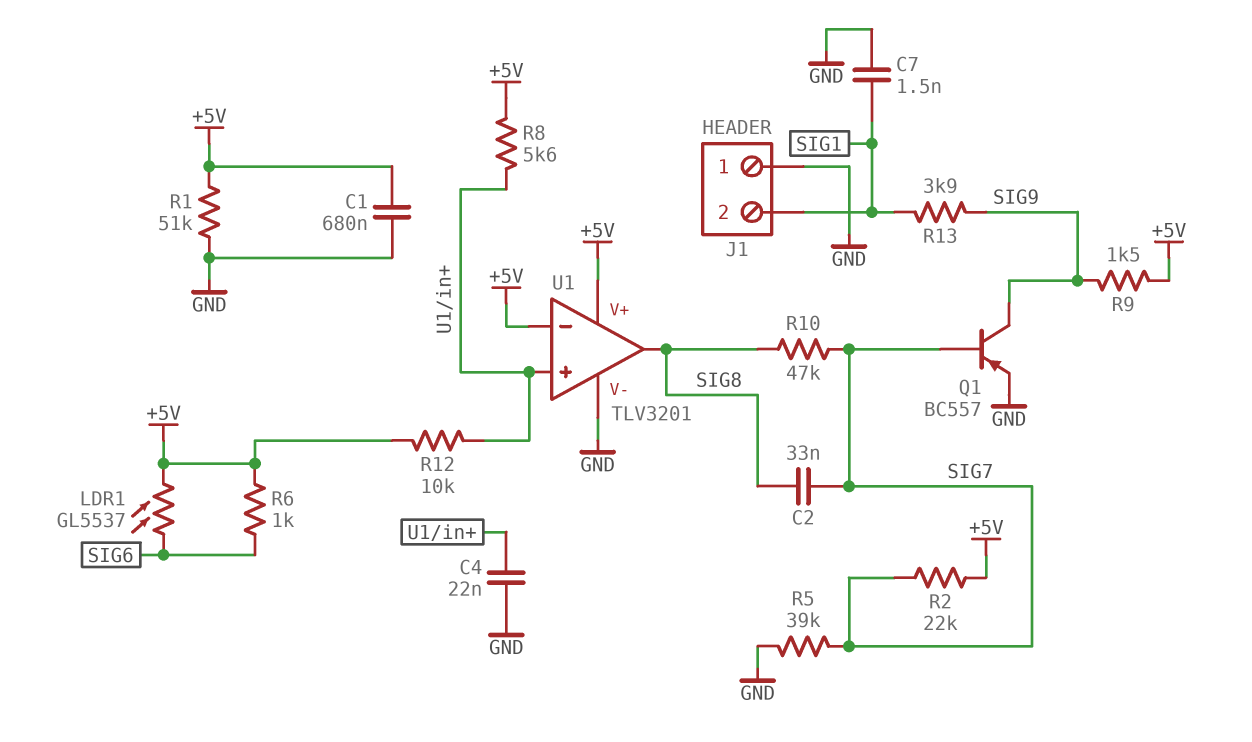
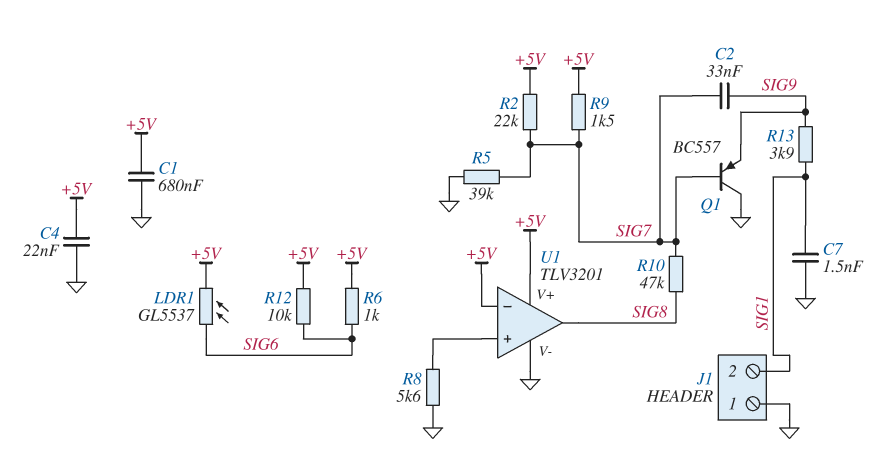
C2: 33nF (SIG7, SIG8) -> 33nF (SIG7, SIG9)
C4: 22nF (GND, U1/in+) -> 22nF (+5V, GND)
Q1: PNP BC557 (B SIG7, C SIG9, E GND) -> PNP BC557 (B SIG7, C GND, E SIG9)
R1: 51k (+5V, GND) -> none
R8: 5.6k (+5V, U1/in+) -> 5.6k (GND, U1/in+)
R9: 1.5k (+5V, SIG9) -> 1.5k (+5V, SIG7)
R12: 10k (+5V, U1/in+) -> 10k (+5V, SIG6)

